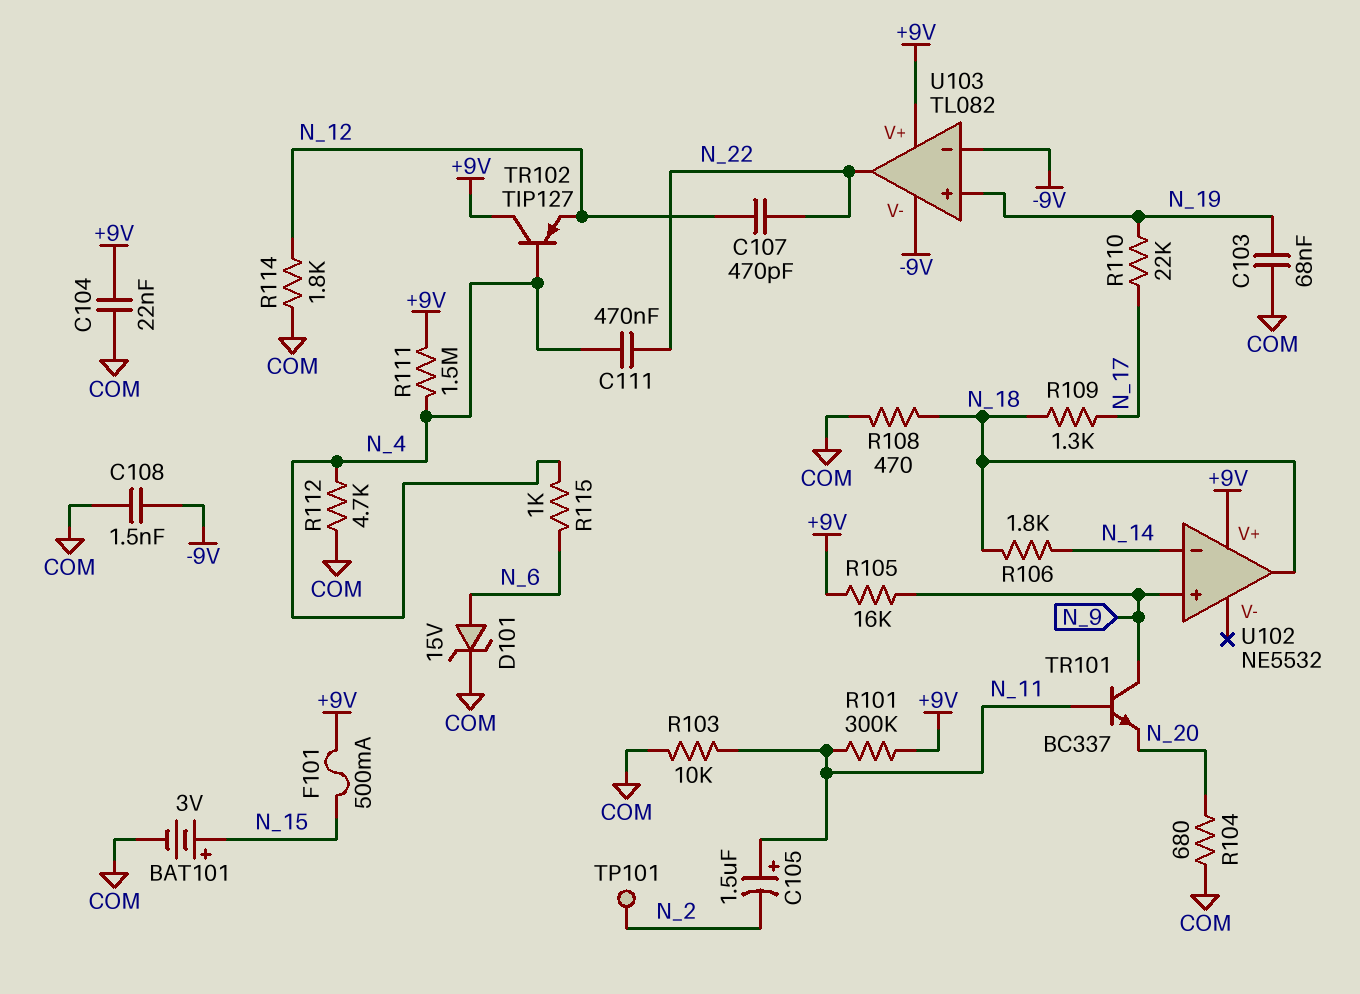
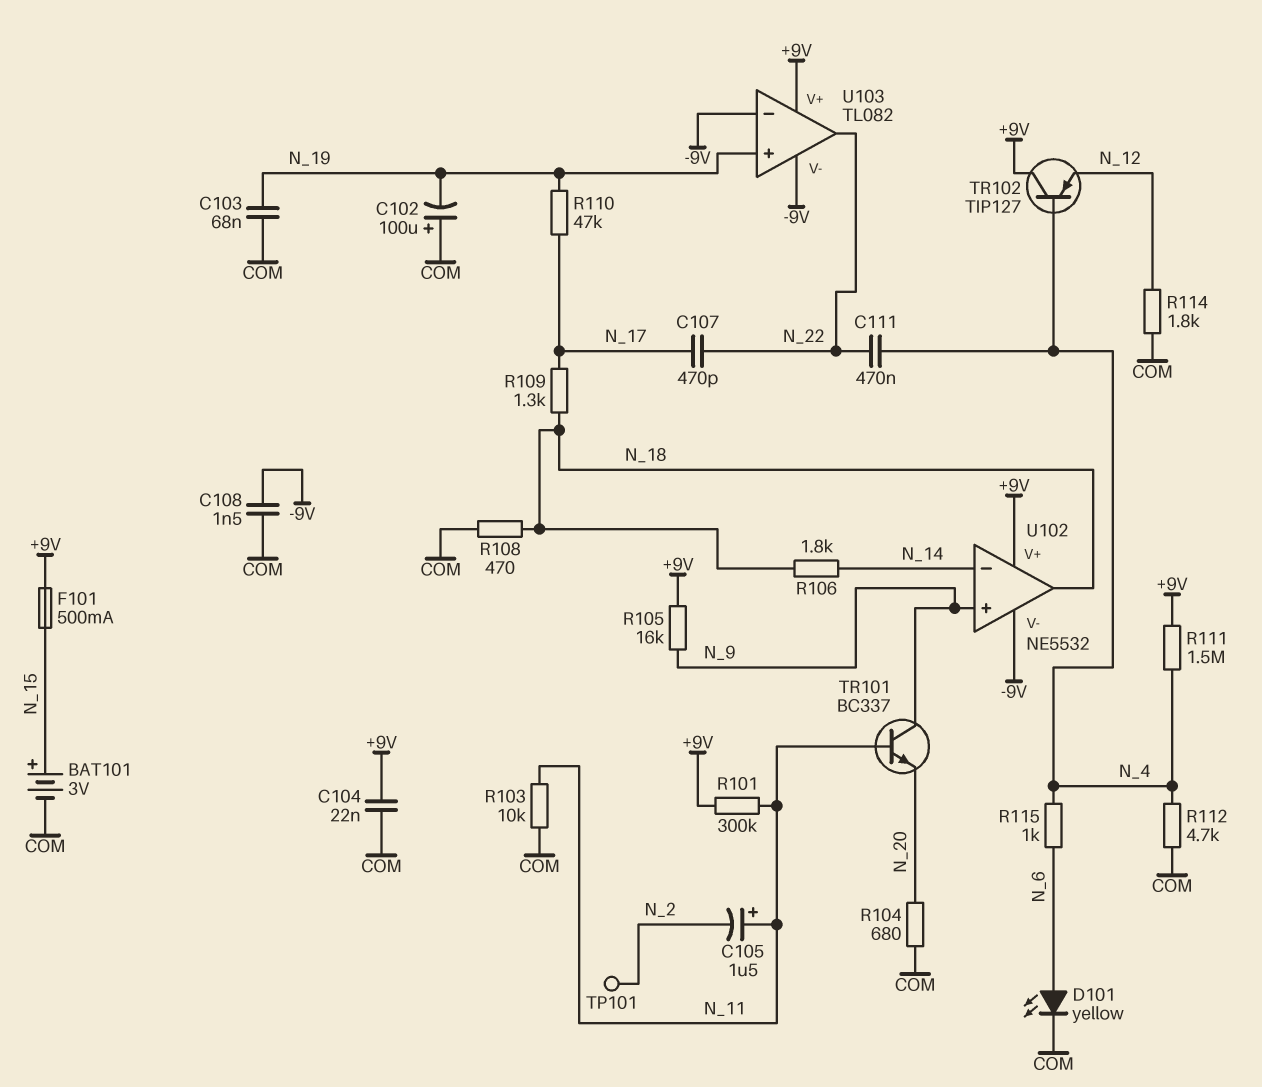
C102: none -> 100uF (plus COM, minus N_19)
C107: 470pF (N_12, N_22) -> 470pF (N_17, N_22)
D101: zener 15V (A N_6, K COM) -> LED yellow (A N_6, K COM)
R110: 22k (N_17, N_19) -> 47k (N_17, N_19)
U102 pin V-: none -> -9V

